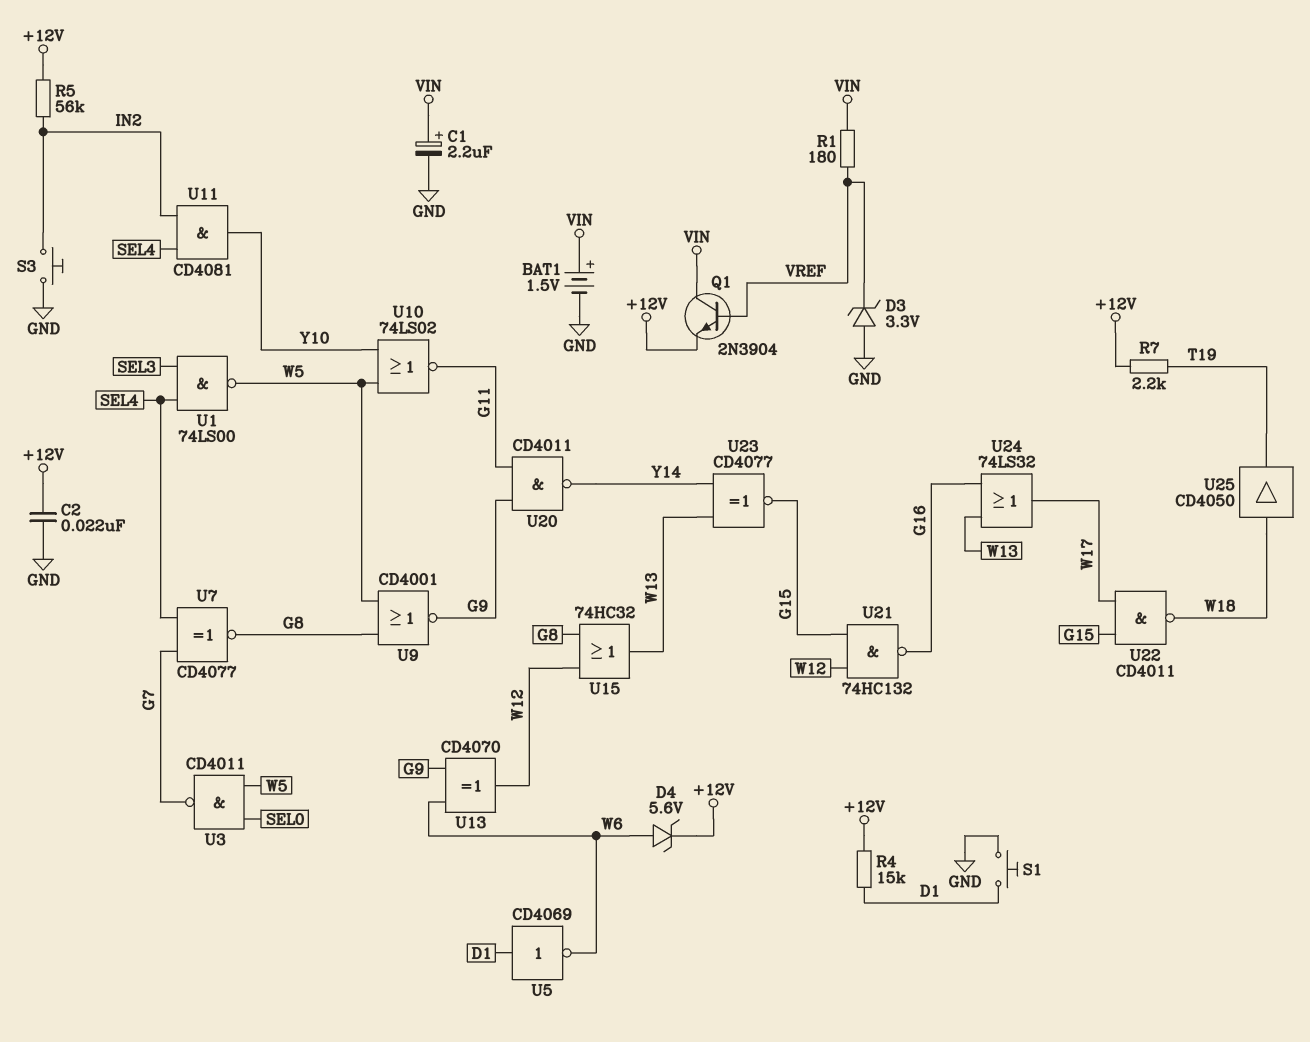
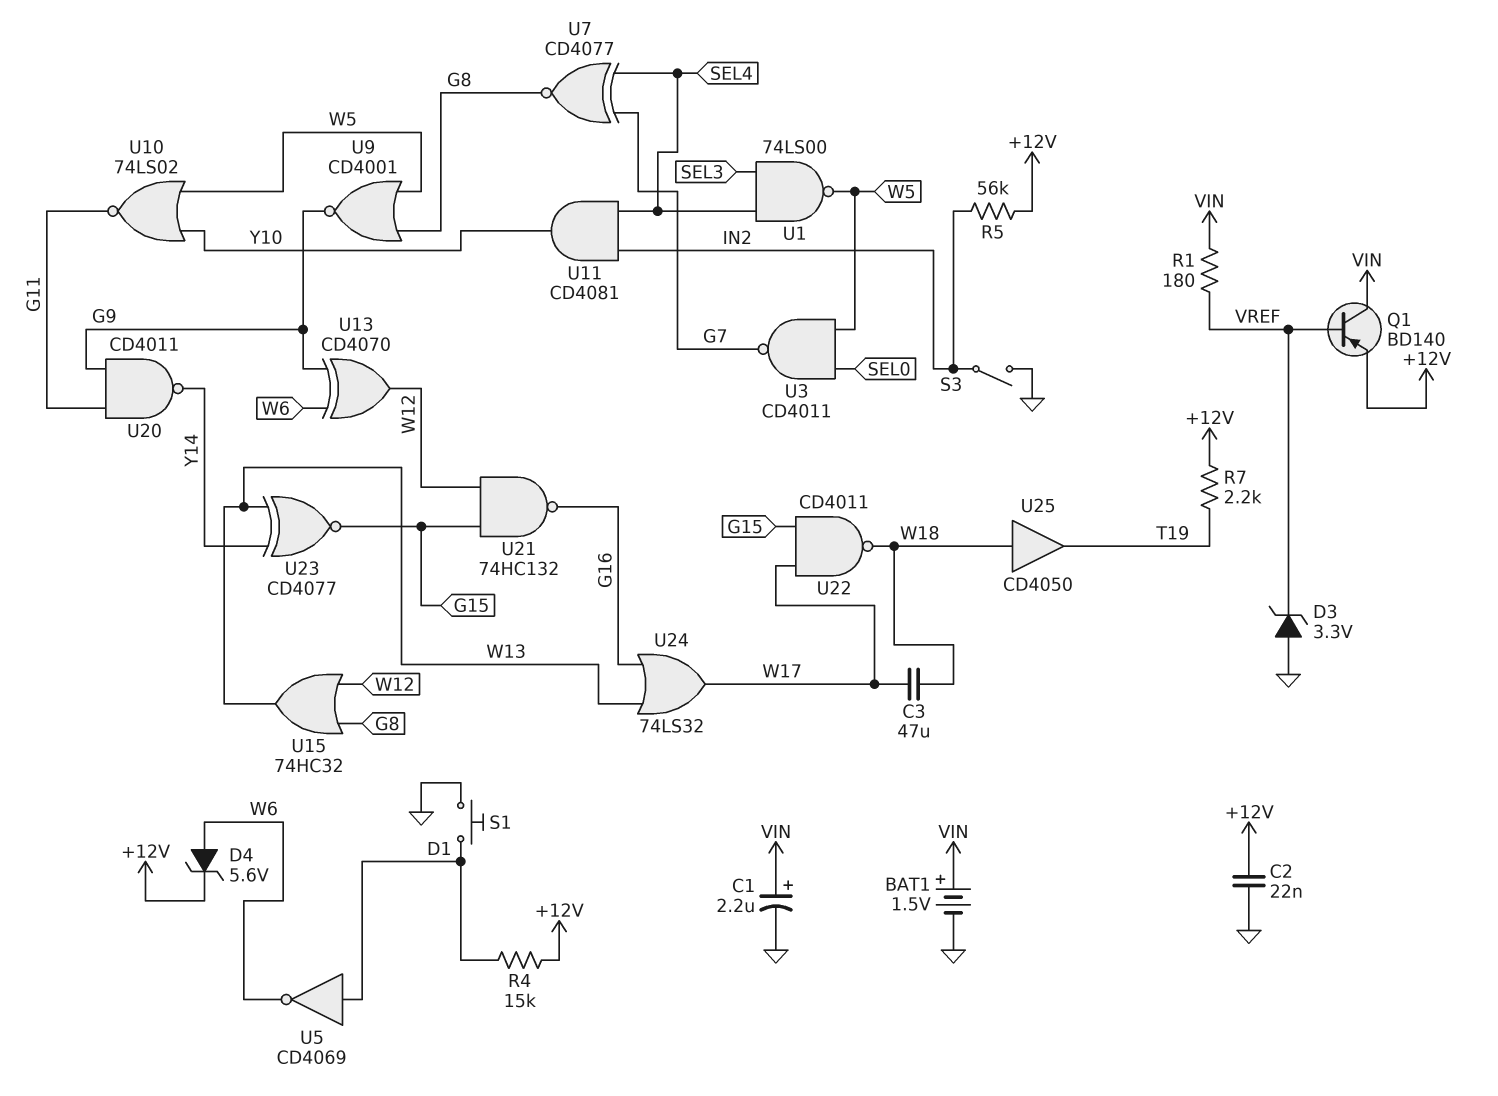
C3: none -> 47uF (W17, W18)
Q1: NPN 2N3904 (B VREF, C VIN, E +12V) -> PNP BD140 (B VREF, C VIN, E +12V)
S3: button (GND, IN2) -> switch (GND, IN2)

